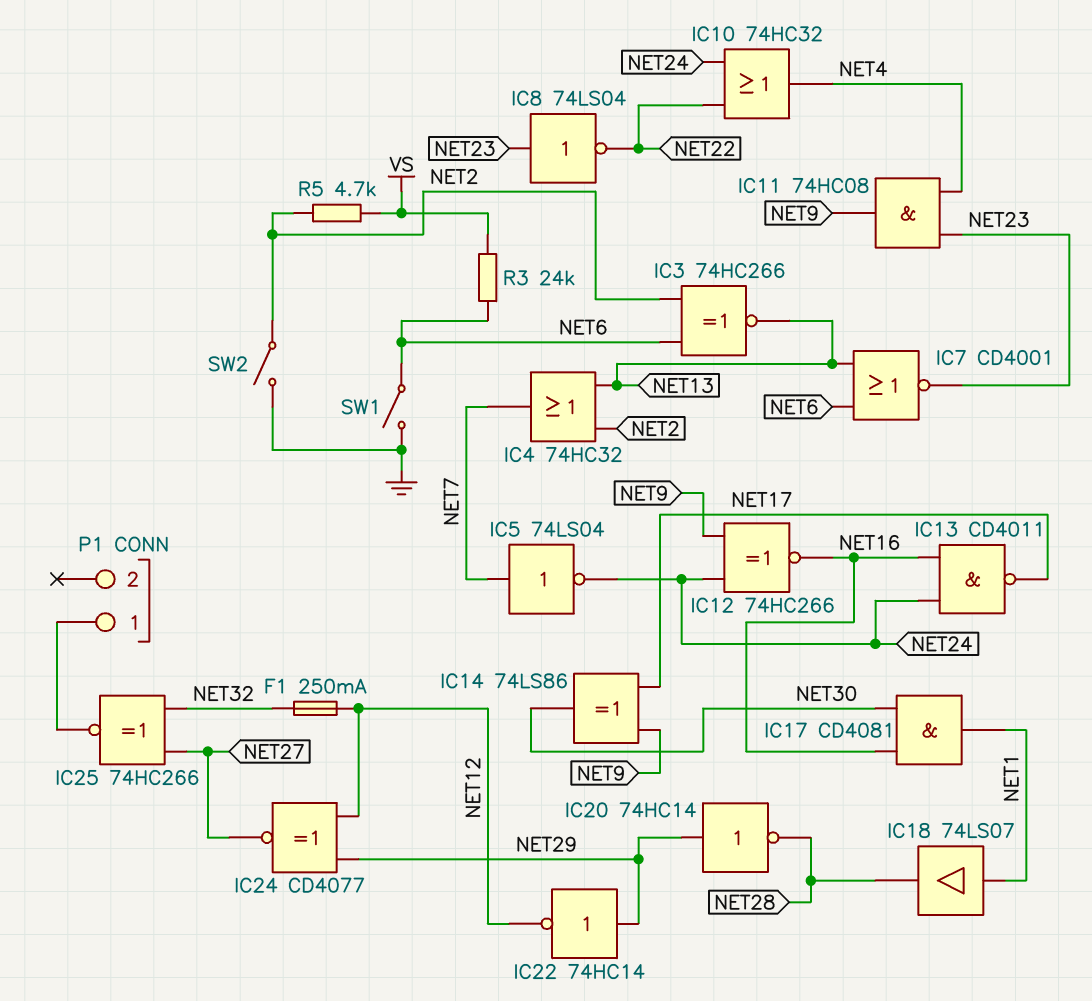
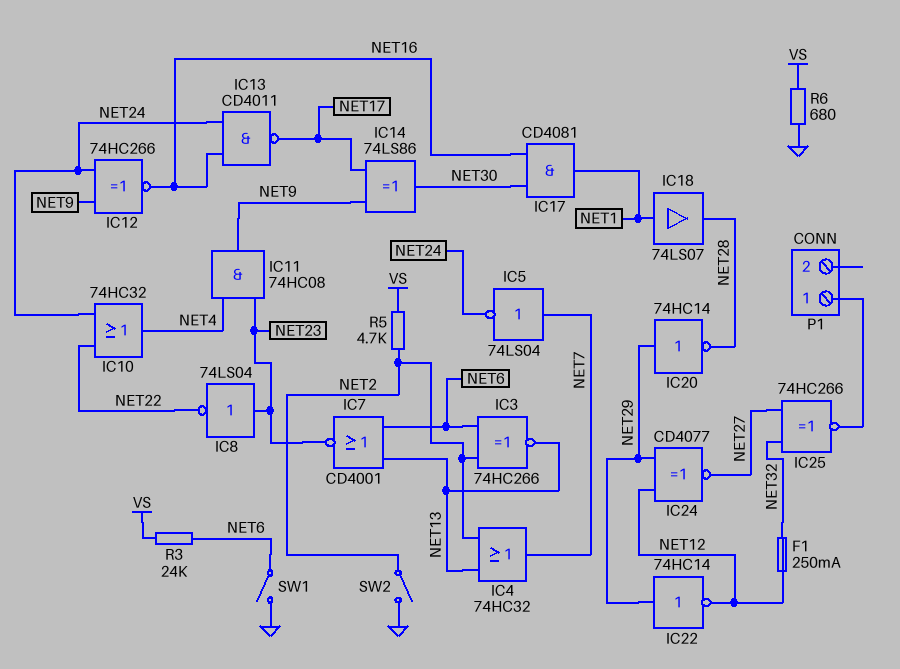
R6: none -> 680 (GND, VS)

